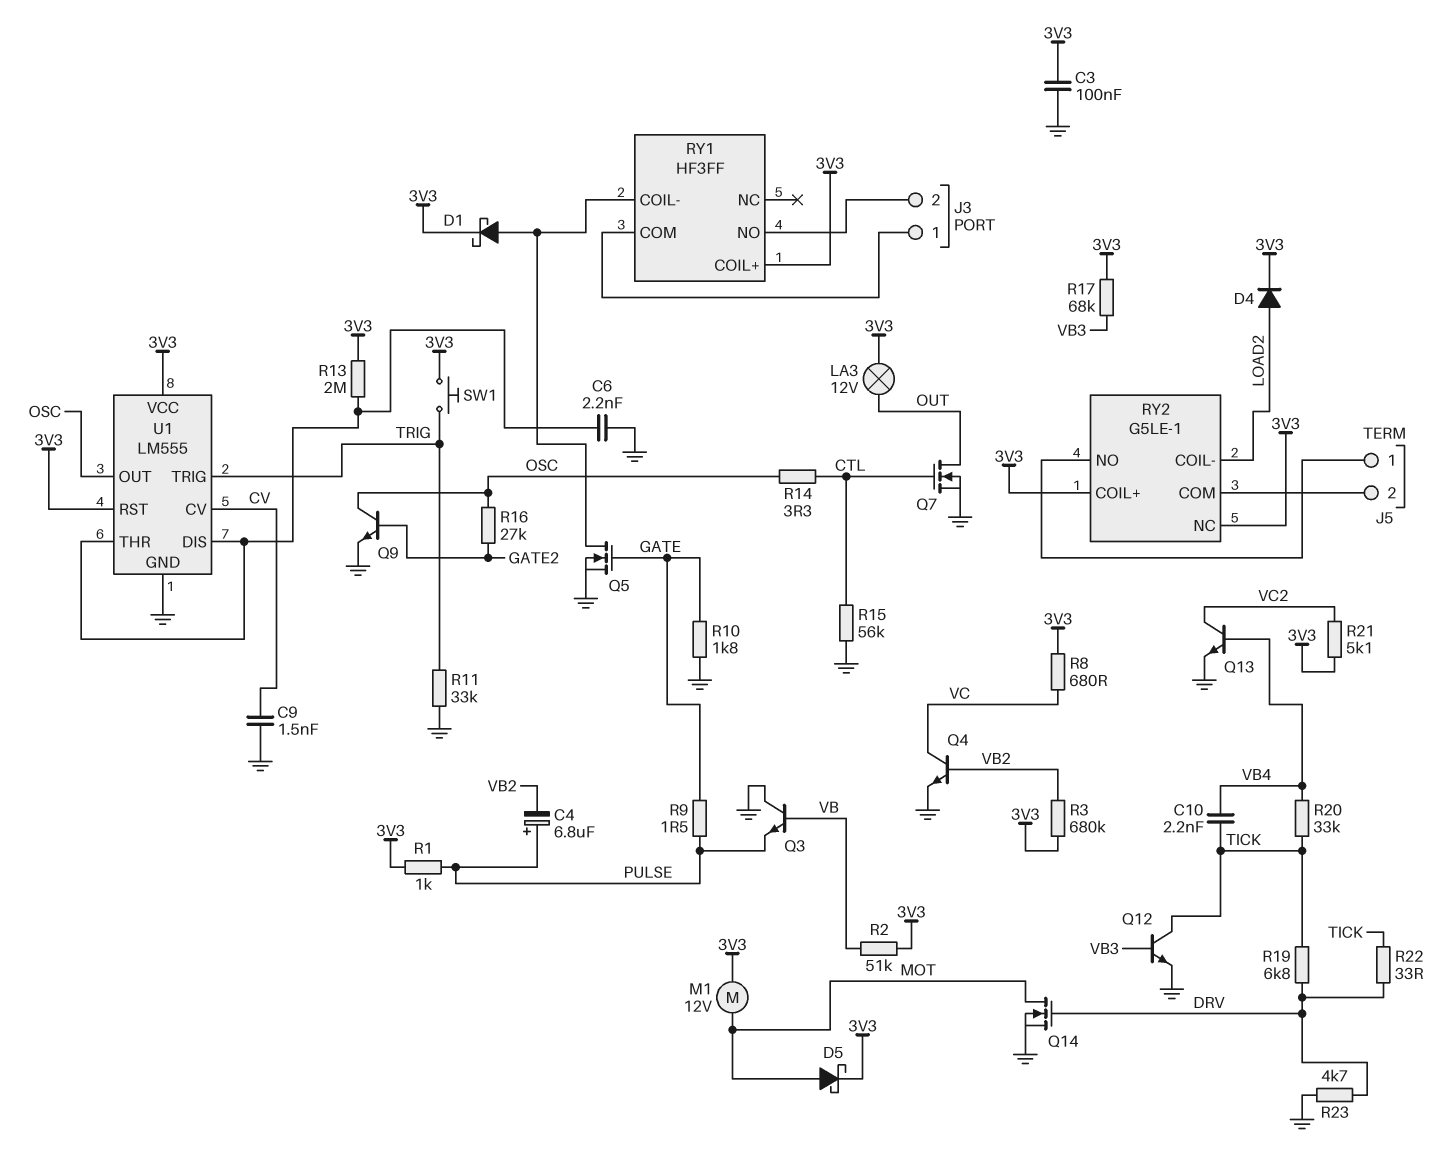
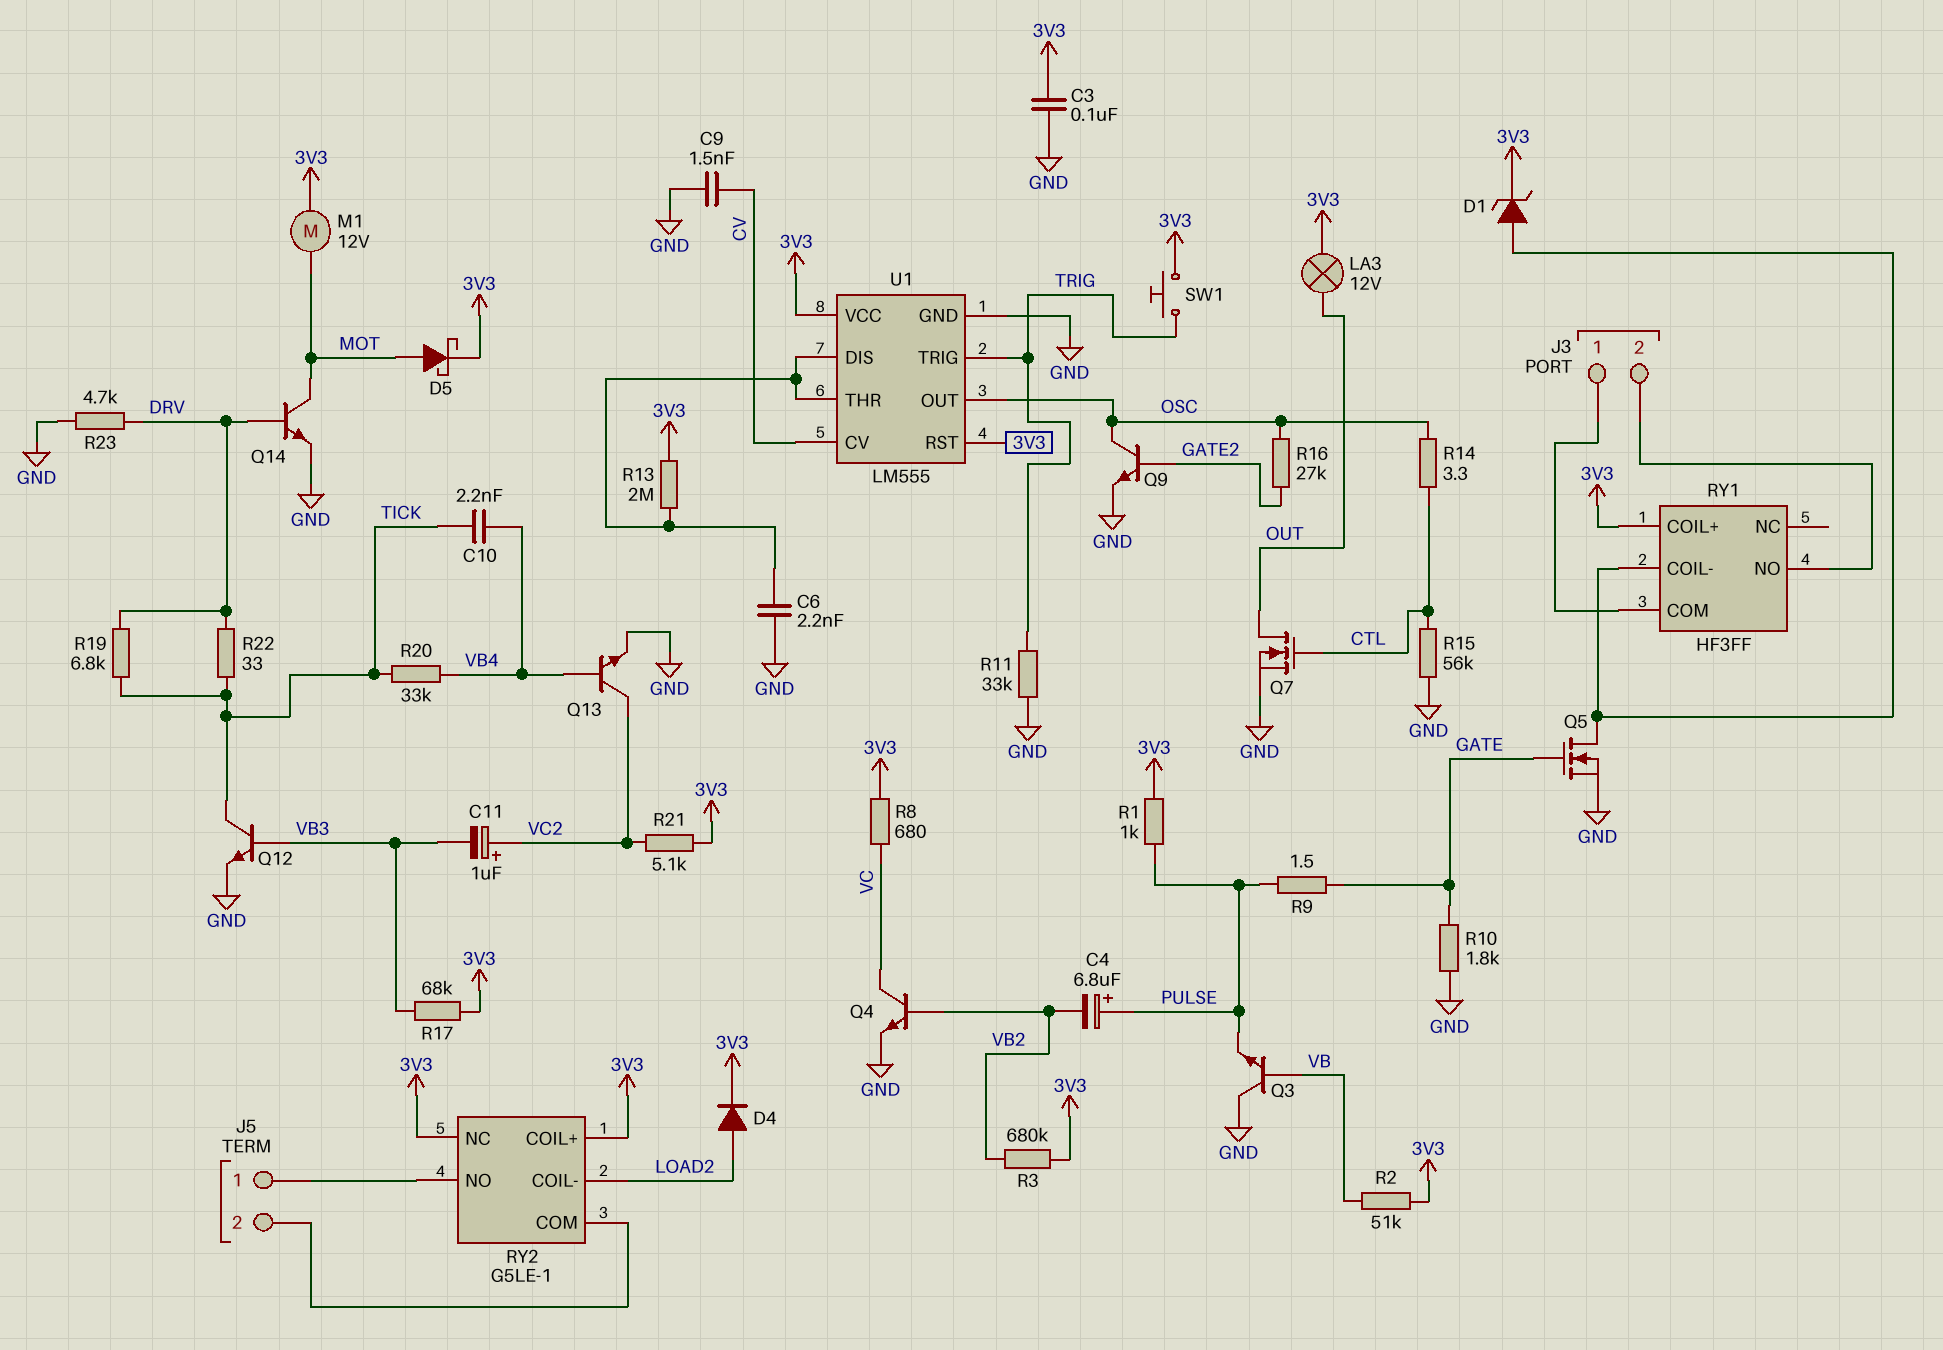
C11: none -> 1uF (plus VC2, minus VB3)
D1: schottky (A RY1/COIL-, K 3V3) -> zener (A RY1/COIL-, K 3V3)
Q14: NMOS (G DRV, D MOT, S GND) -> NPN (B DRV, C MOT, E GND)

